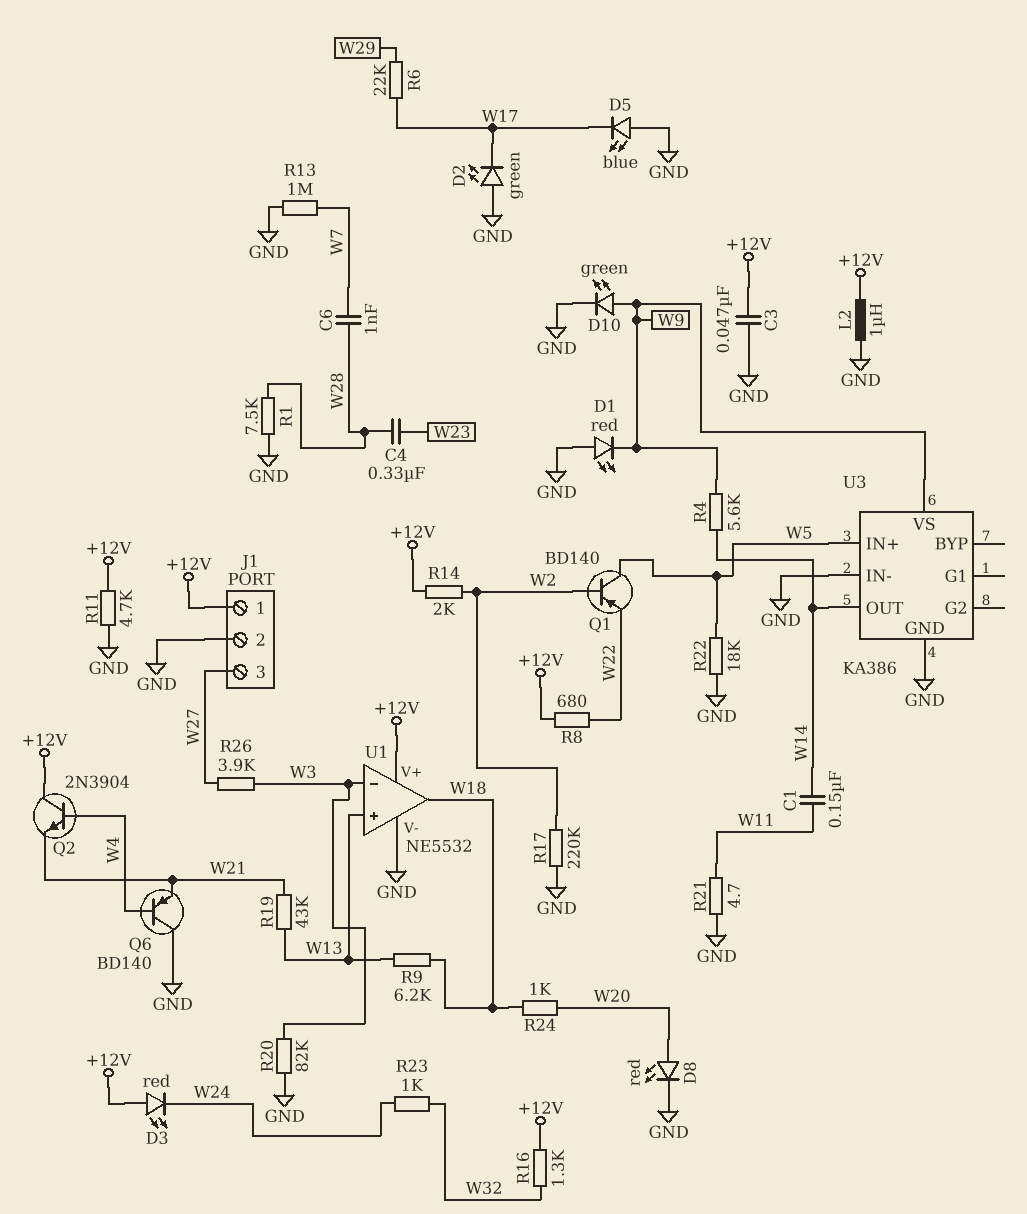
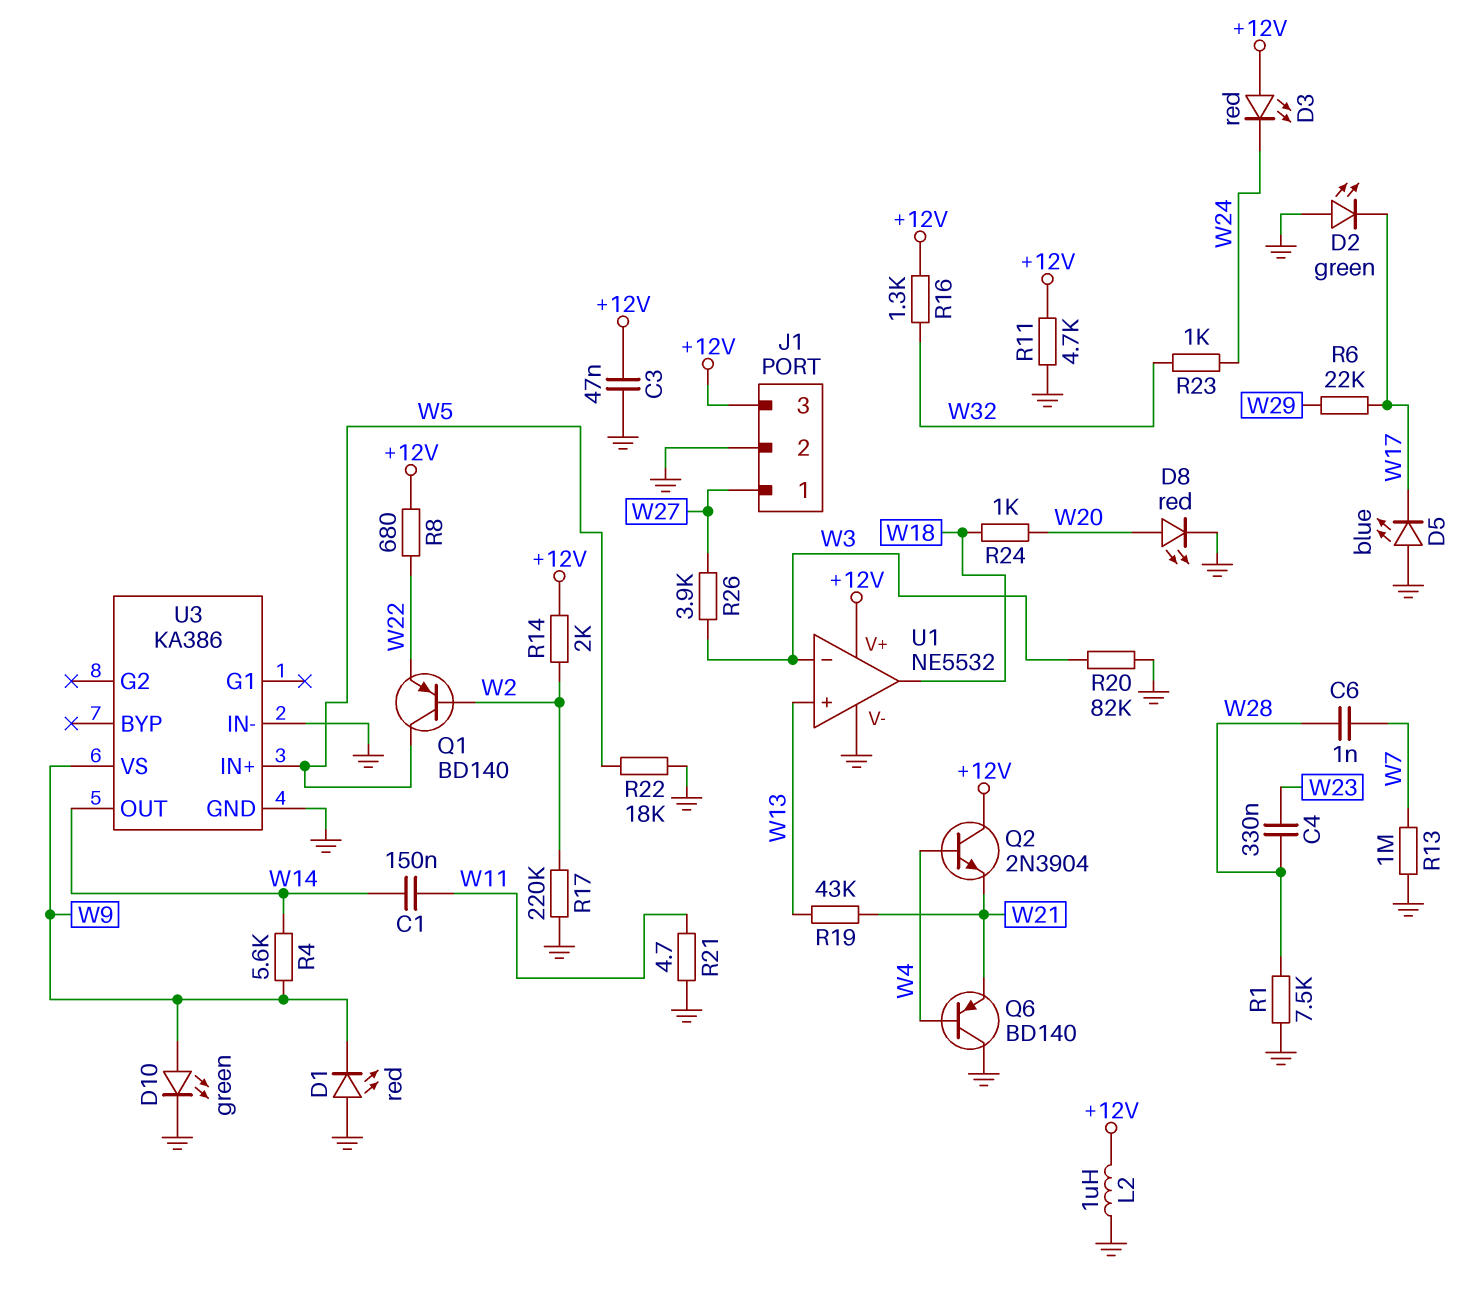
J1 pin 1: +12V -> W27
J1 pin 3: W27 -> +12V
R9: 6.2k (W13, W18) -> none

